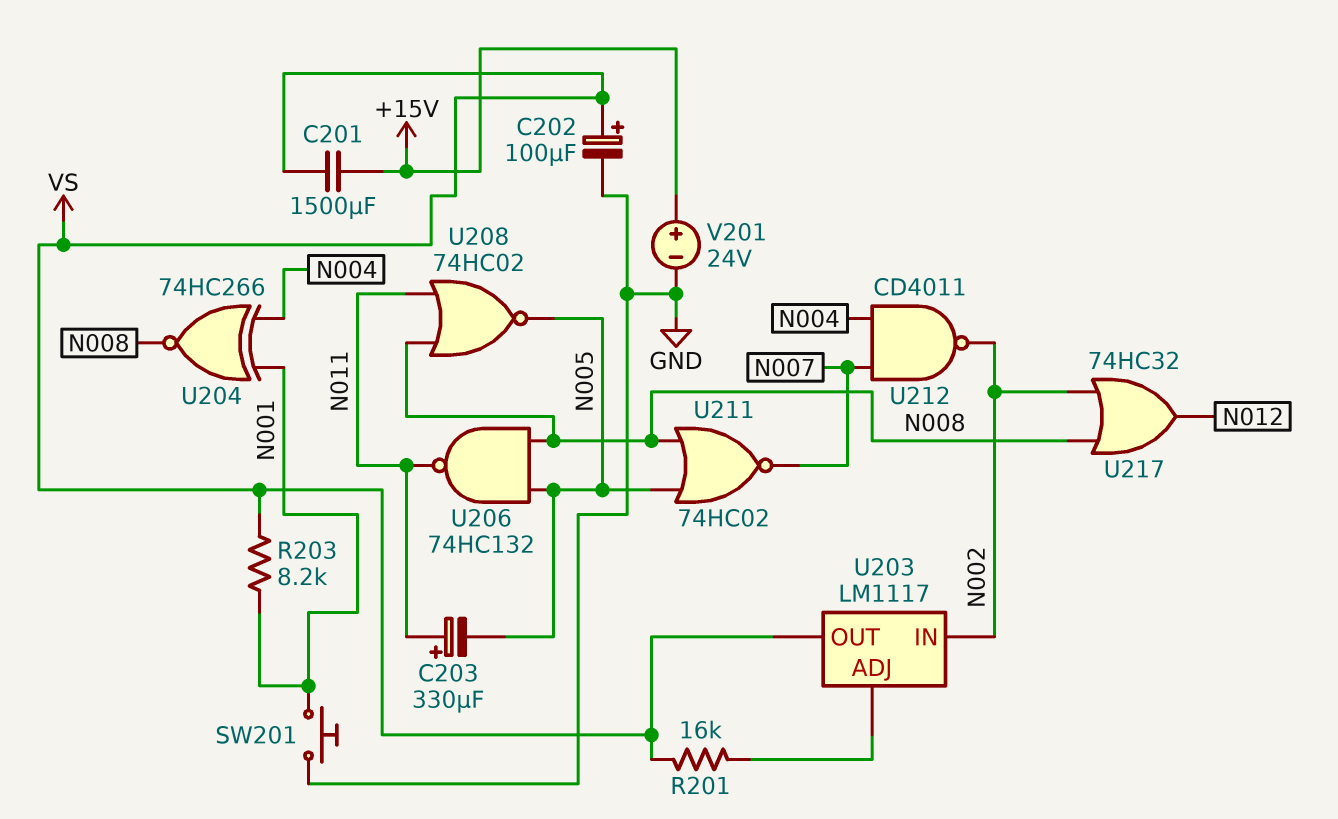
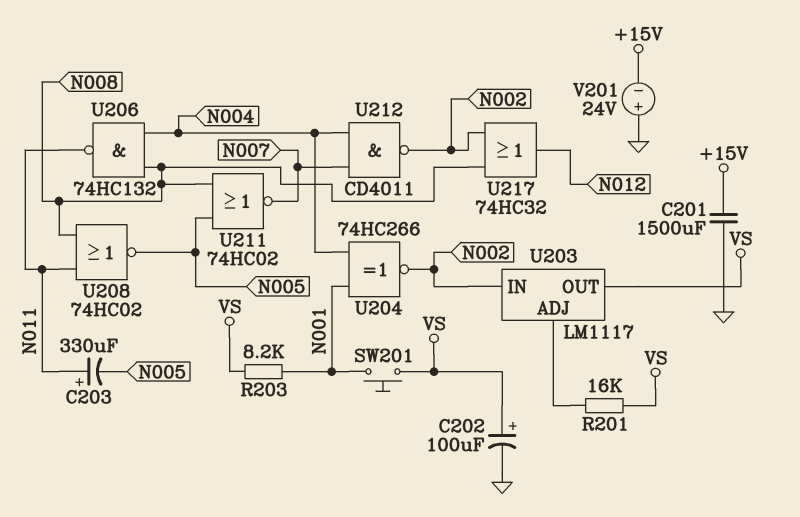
C201: 1500uF (+15V, VS) -> 1500uF (+15V, GND)
SW201: button (GND, N001) -> button (N001, VS)
U204: XNOR 74HC266 (in N001, in N004, out N008) -> XNOR 74HC266 (in N001, in N004, out N002)
U206: NAND 74HC132 (in N005, in N008, out N011) -> NAND 74HC132 (in N004, in N008, out N011)
V201: 24V (plus +15V, minus GND) -> 24V (plus GND, minus +15V)

